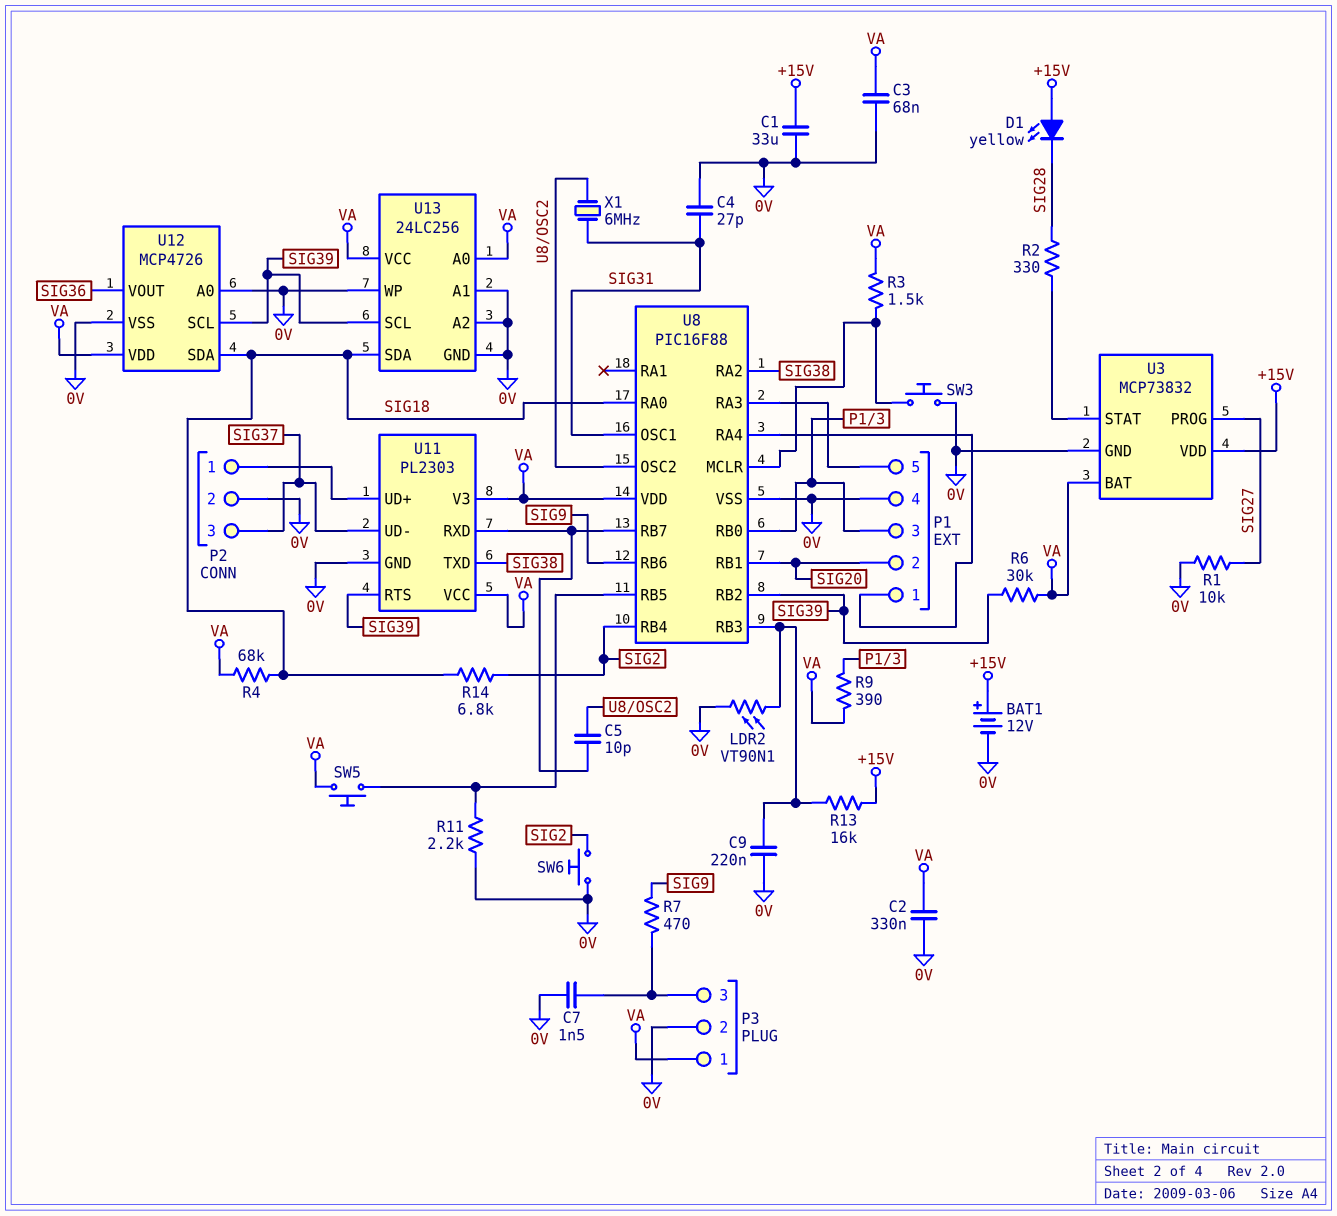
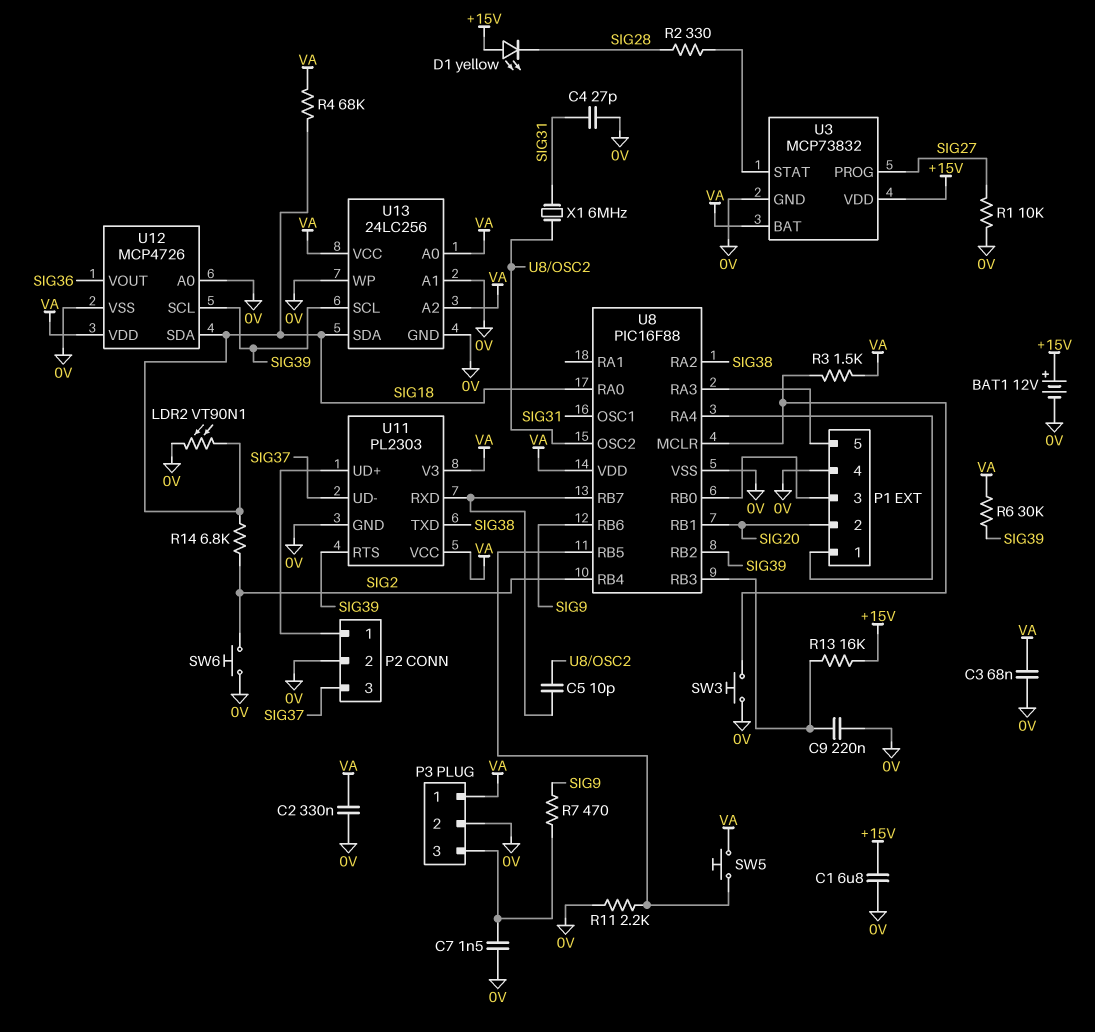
C1: 33uF (+15V, 0V) -> 6.8uF (+15V, 0V)
LDR2: VT90N1 (0V, U8/RB3) -> VT90N1 (0V, SIG18)
R9: 390 (P1/3, VA) -> none
U13 pin A2: 0V -> VA

